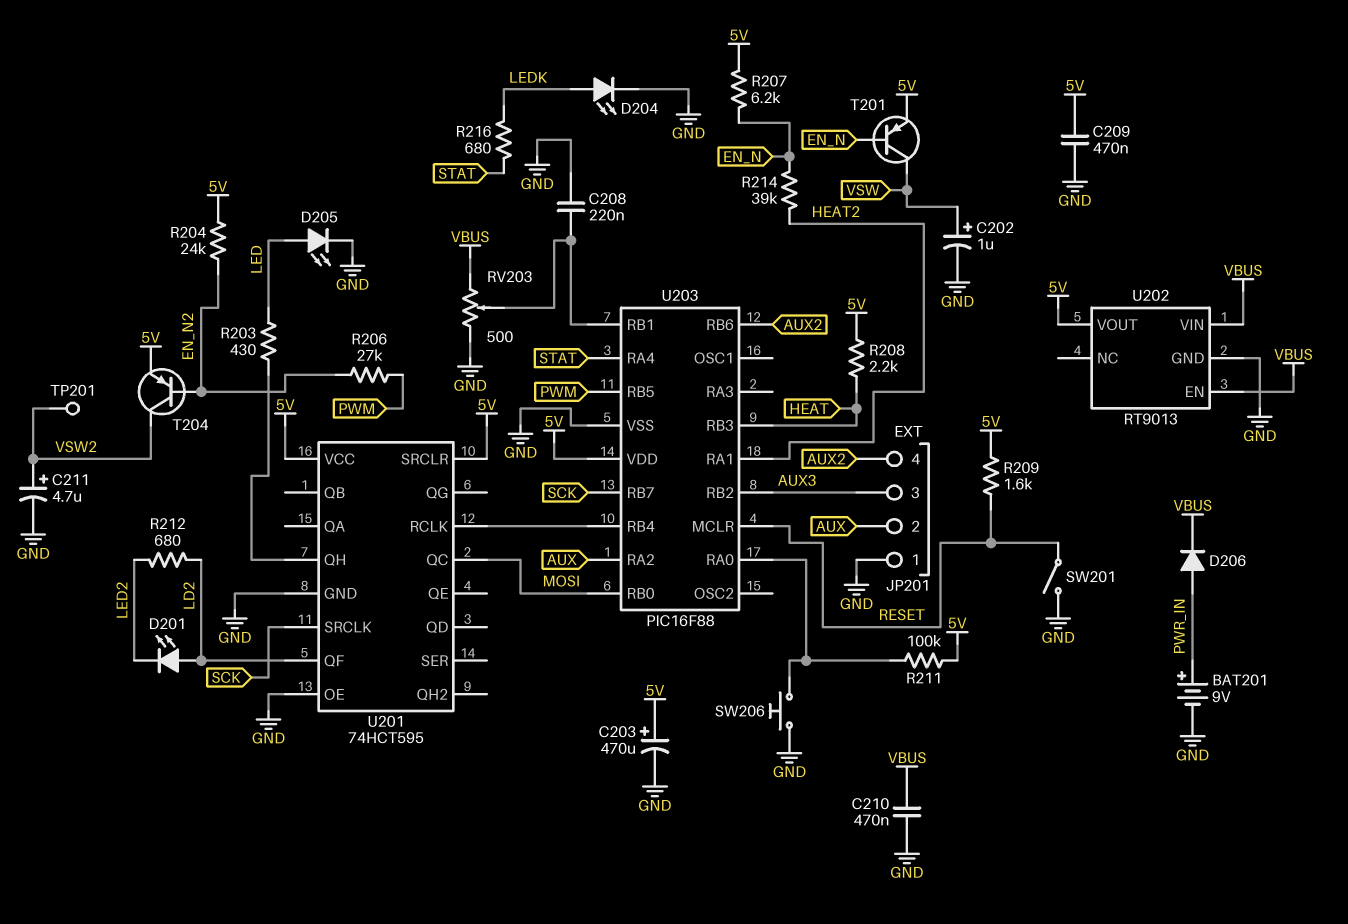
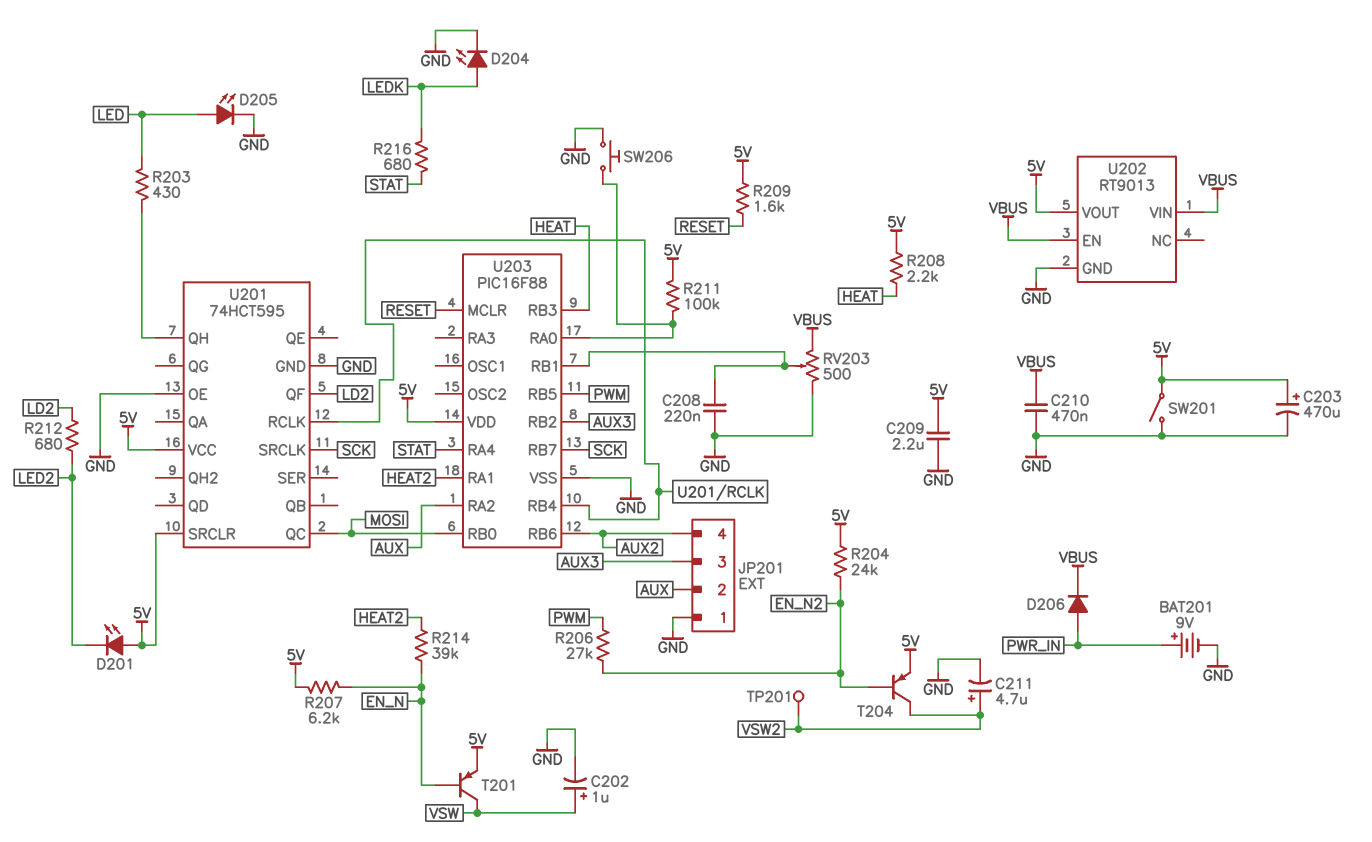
C209: 470nF (5V, GND) -> 2.2uF (5V, GND)
D201: LED (A LD2, K LED2) -> LED (A 5V, K LED2)
SW201: switch (GND, RESET) -> switch (5V, GND)

